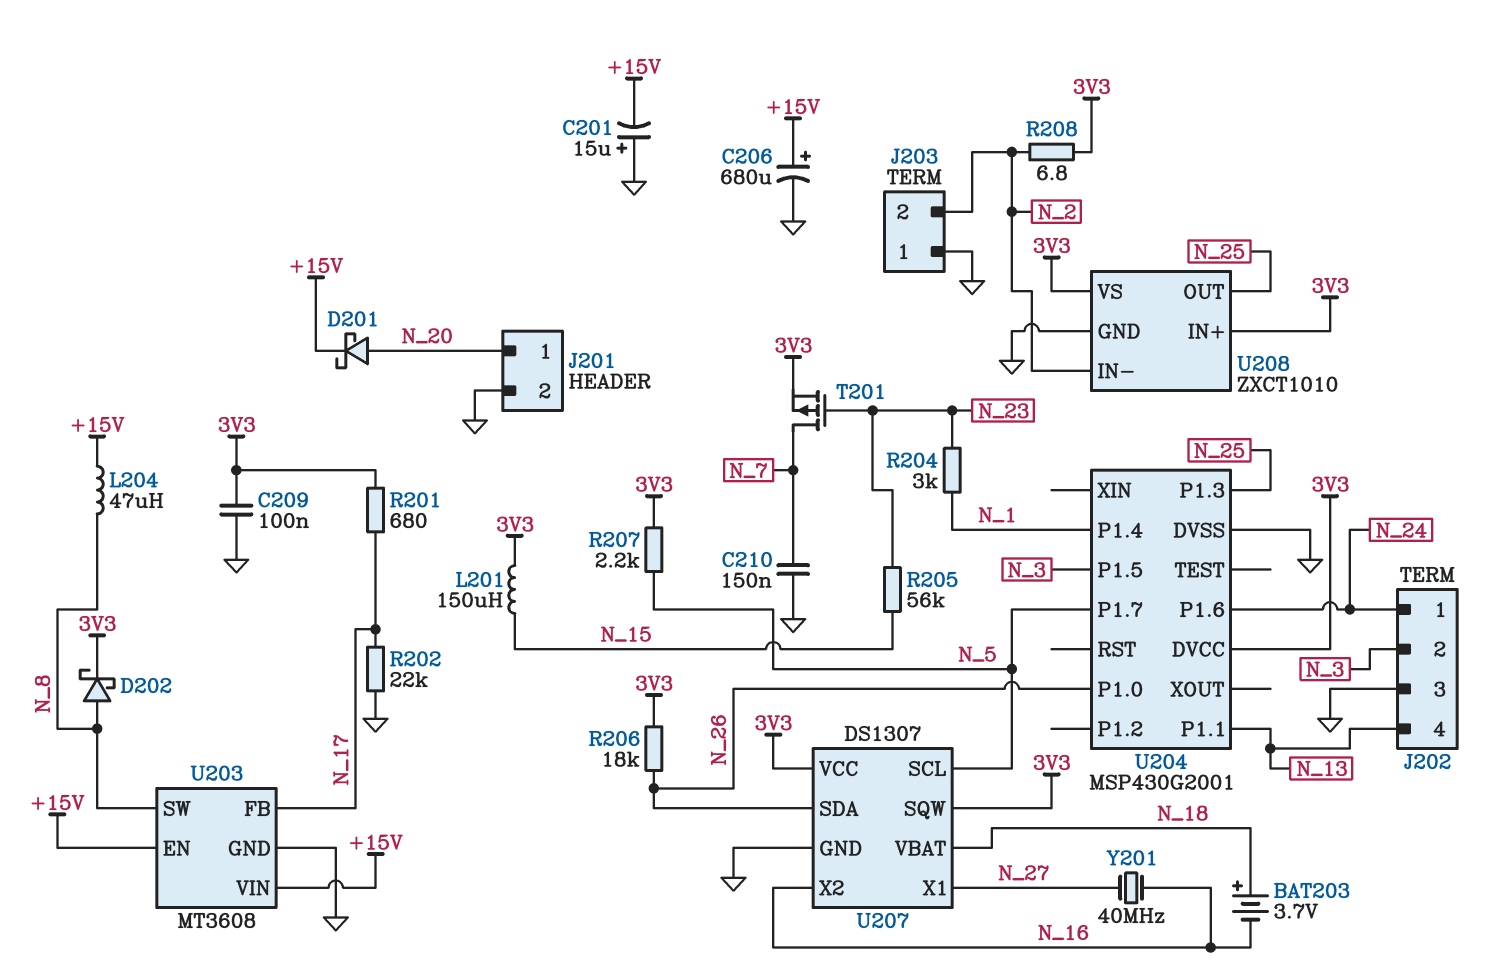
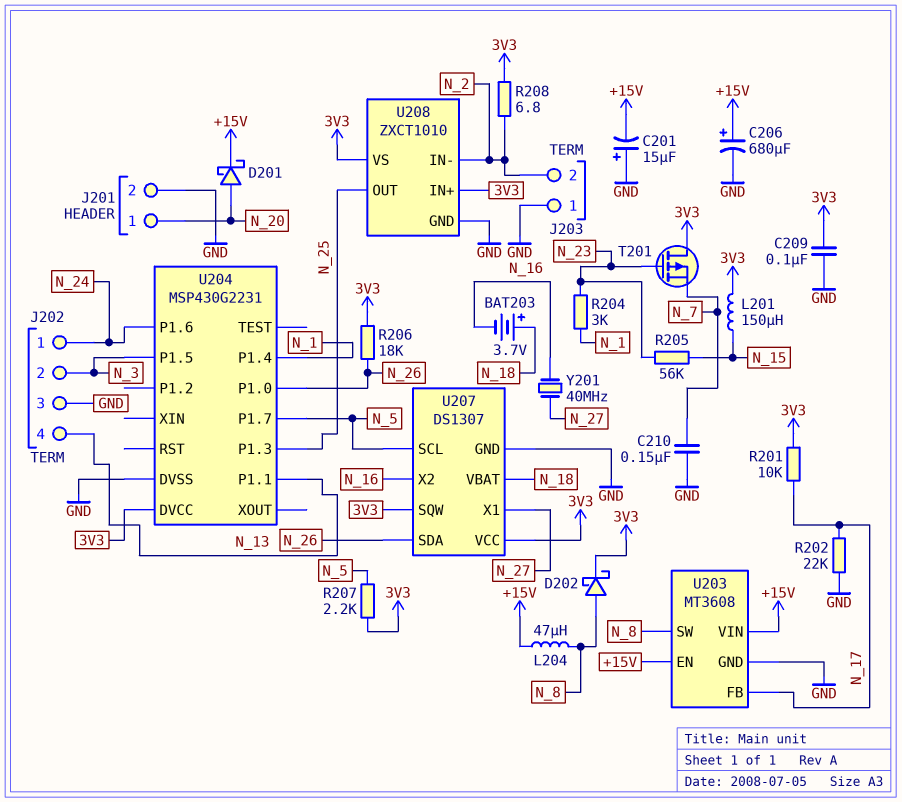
R201: 680 (3V3, N_17) -> 10k (3V3, N_17)
T201: PMOS (G N_23, D N_7, S 3V3) -> PMOS (G N_23, D 3V3, S N_7)
U204: MSP430G2001 -> MSP430G2231

